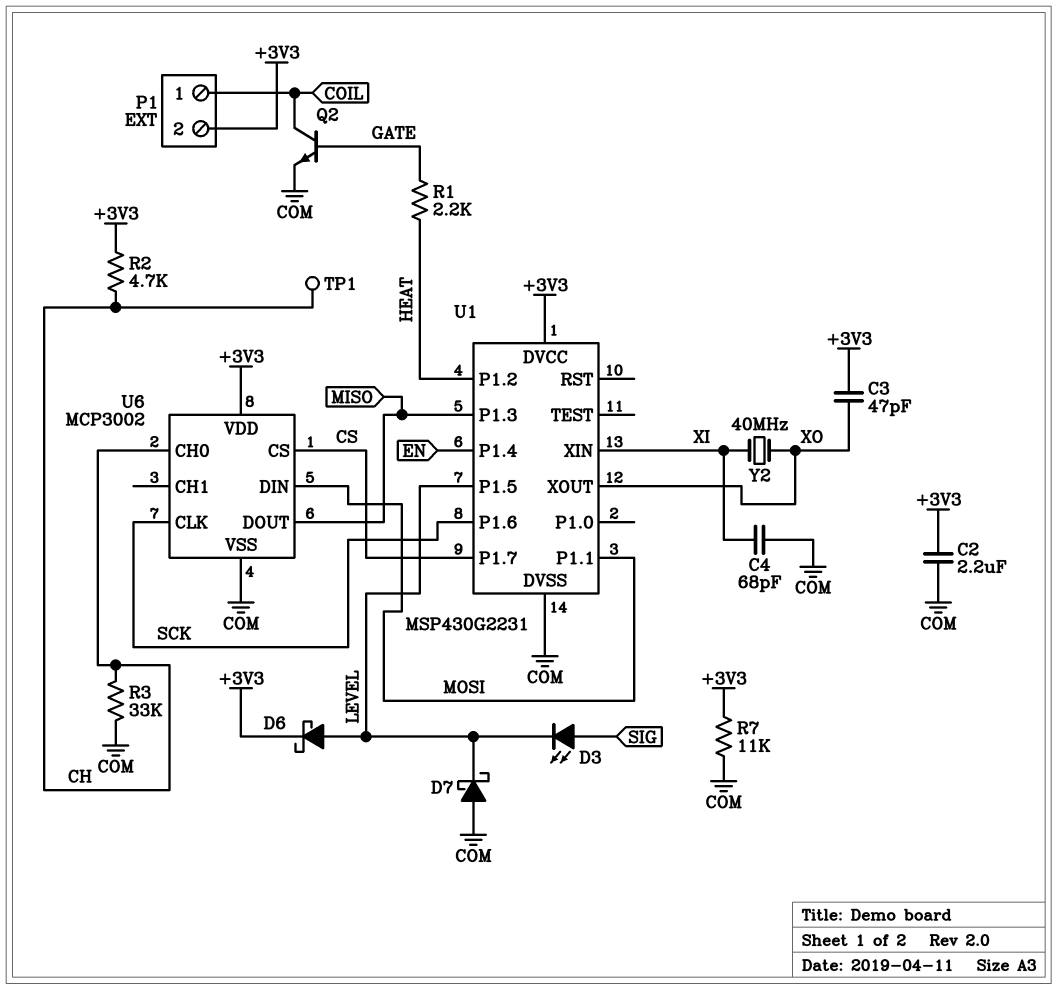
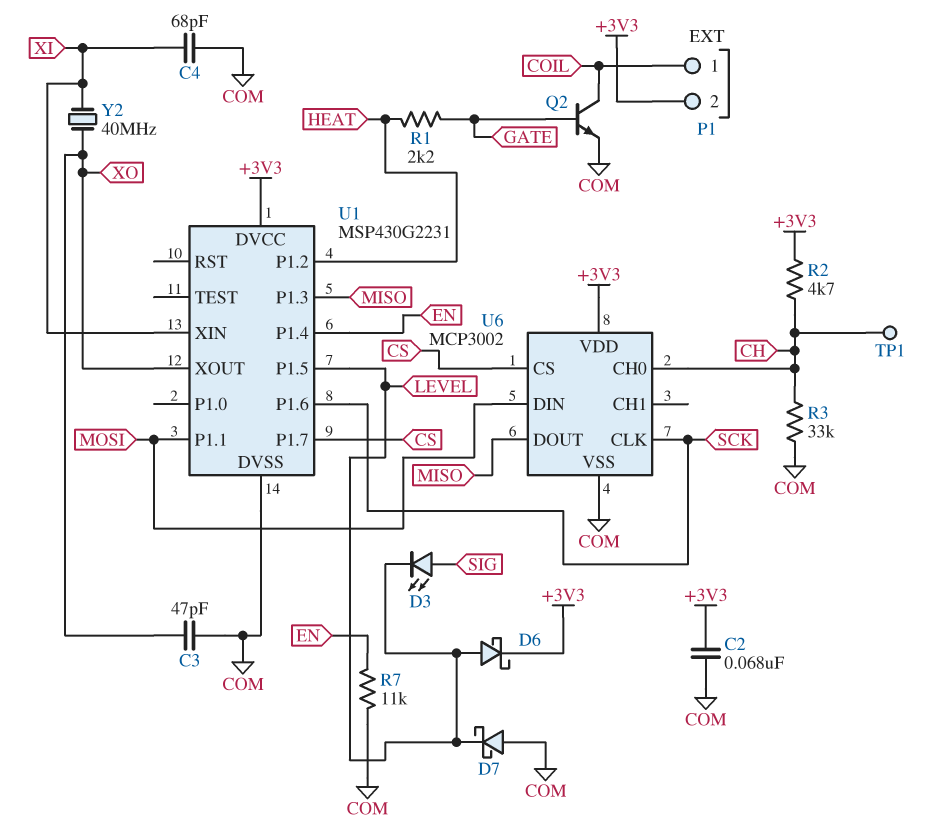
C2: 2.2uF (+3V3, COM) -> 68nF (+3V3, COM)
C3: 47pF (+3V3, XO) -> 47pF (COM, XO)
R7: 11k (+3V3, COM) -> 11k (COM, EN)

